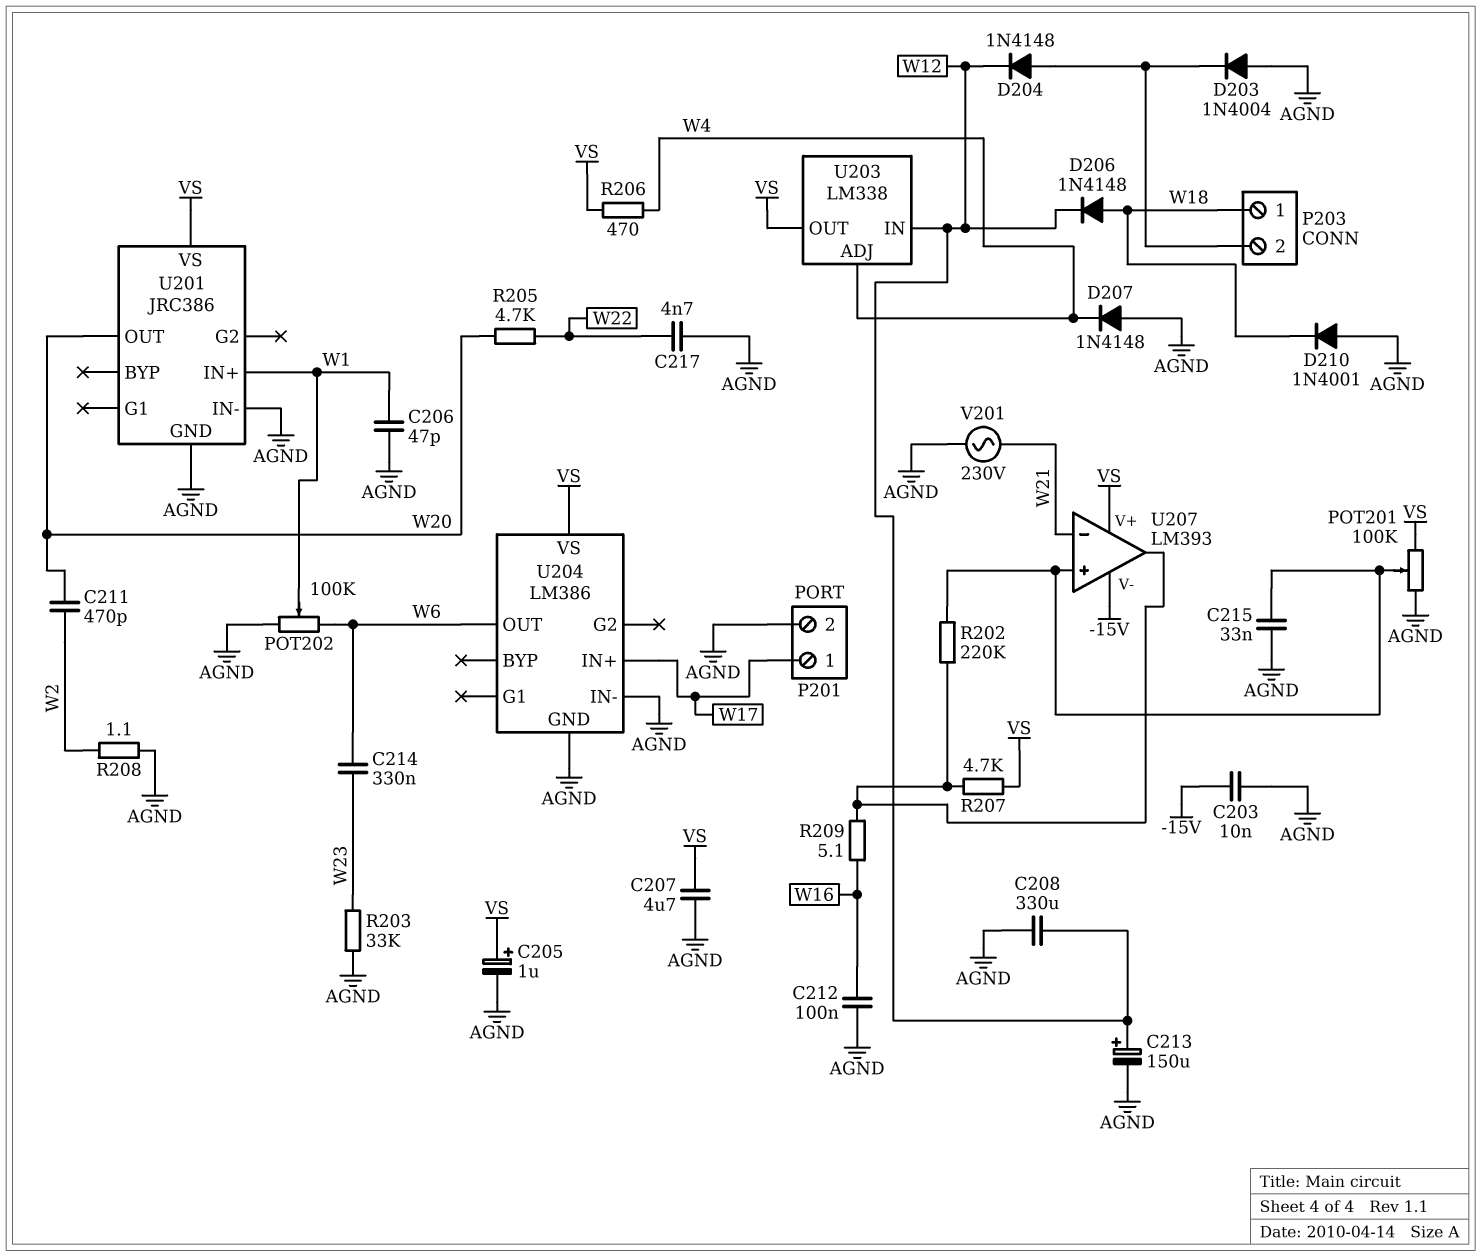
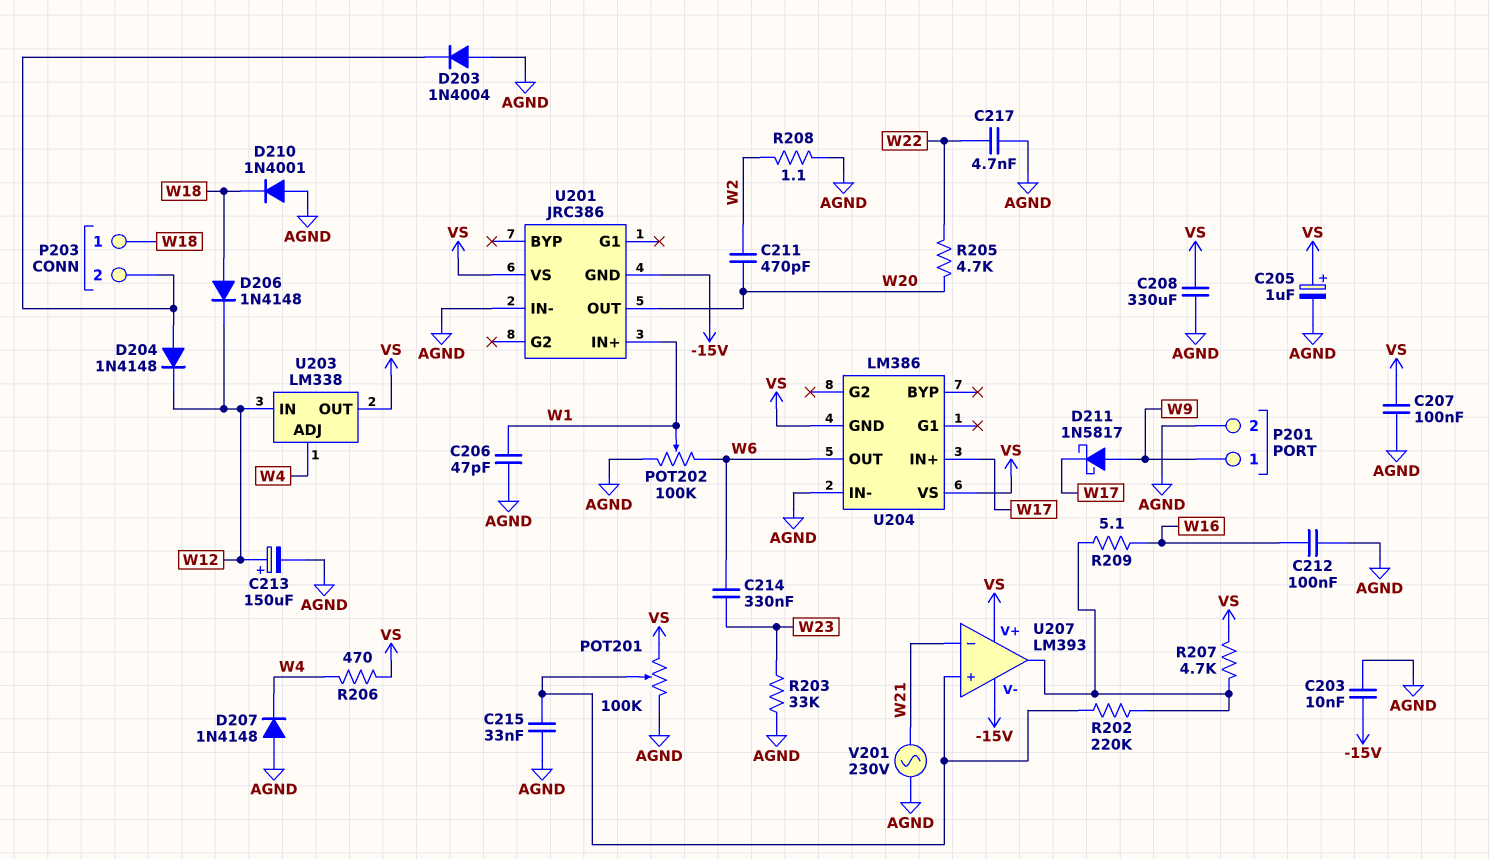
C207: 4.7uF (AGND, VS) -> 100nF (AGND, VS)
C208: 330uF (AGND, W12) -> 330uF (AGND, VS)
D211: none -> schottky 1N5817 (A W9, K W17)
P201 pin 1: W17 -> W9
U201 pin GND: AGND -> -15V
U204 pin GND: AGND -> VS

